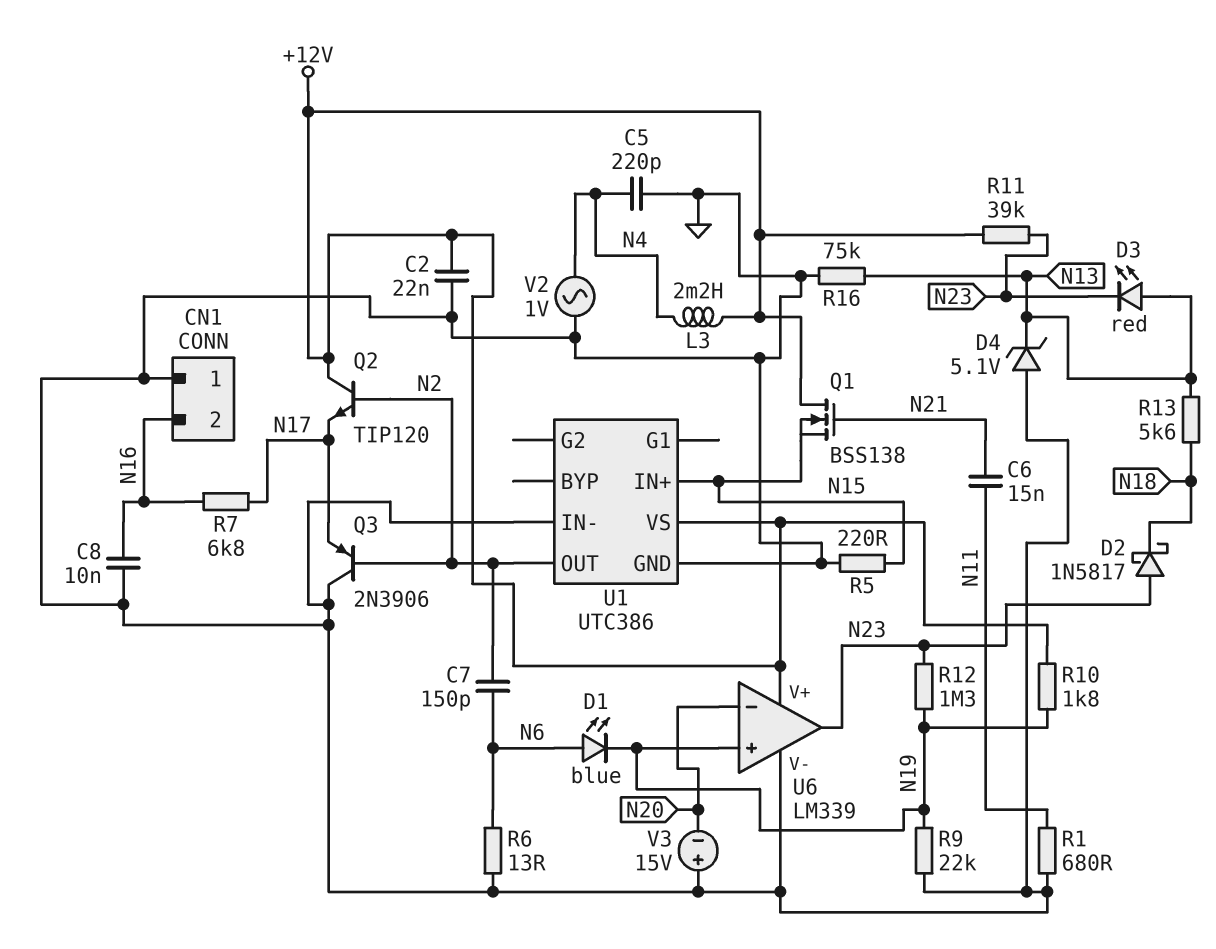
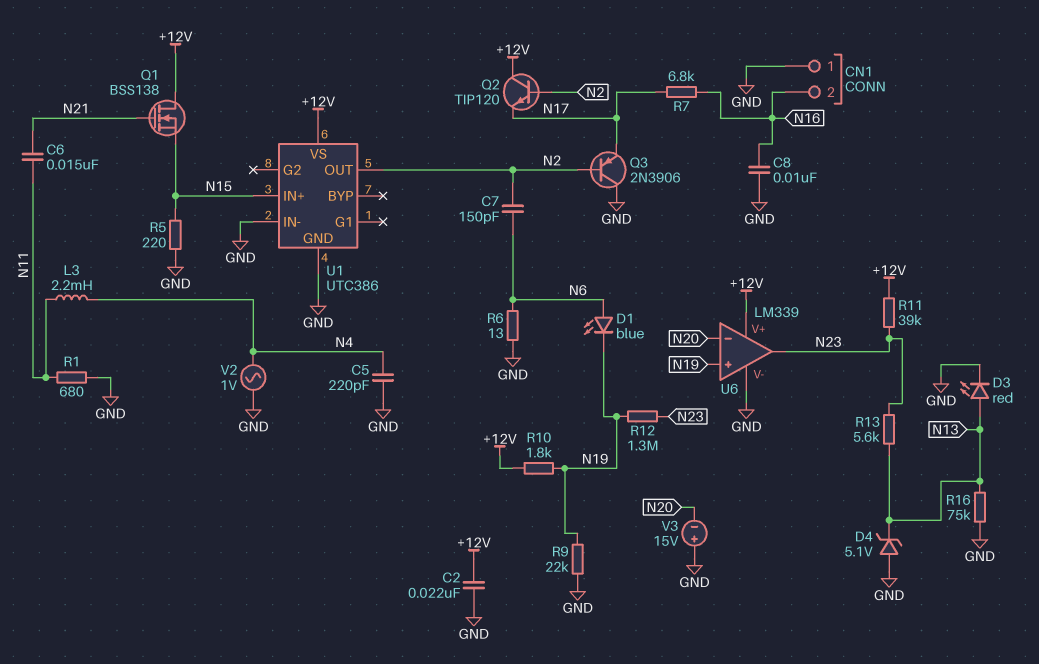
D2: schottky 1N5817 (A N23, K N18) -> none
D3: LED red (A N13, K N23) -> LED red (A N13, K GND)
L3: 2.2mH (+12V, N4) -> 2.2mH (N4, N11)
R13: 5.6k (N13, N18) -> 5.6k (N13, N23)

